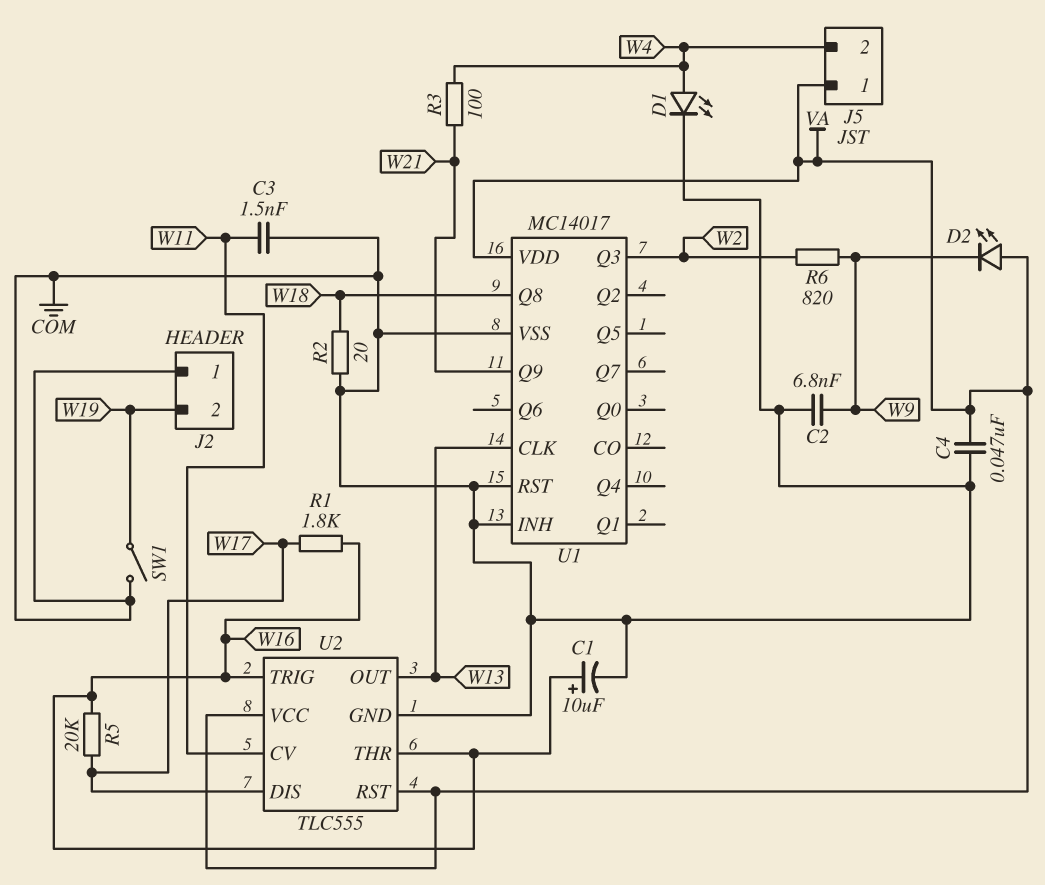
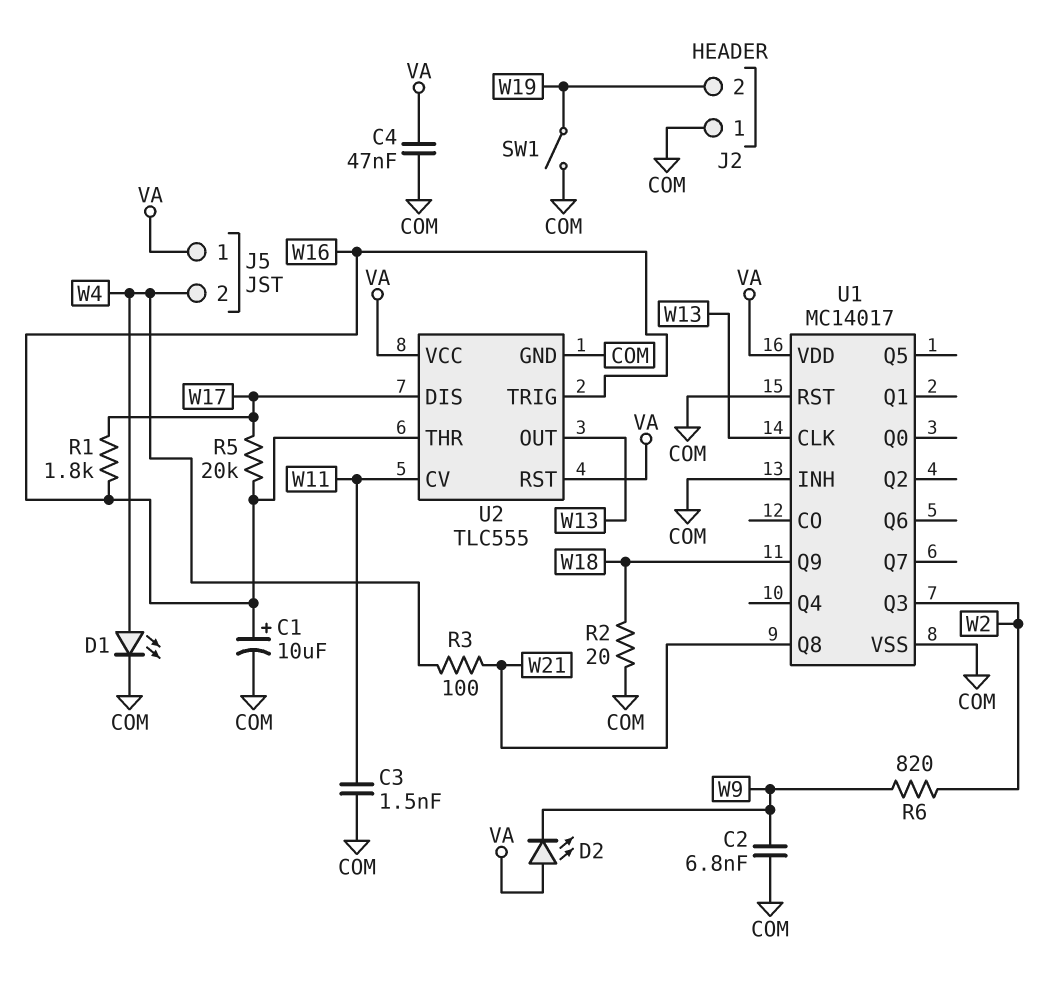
U1 pin Q8: W18 -> W21
U1 pin Q9: W21 -> W18

